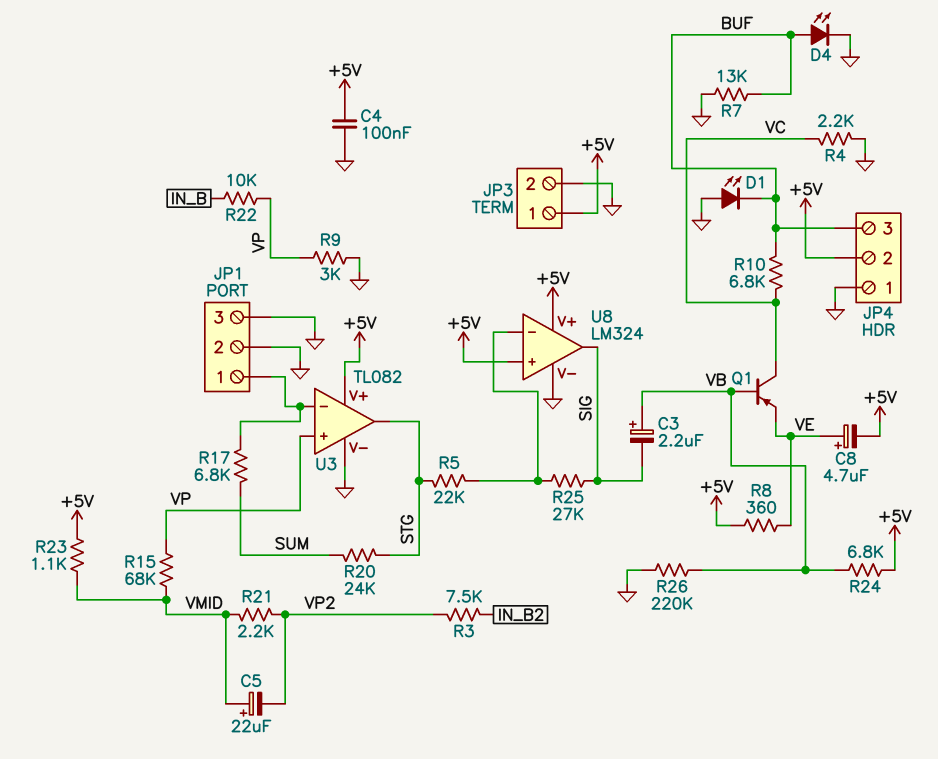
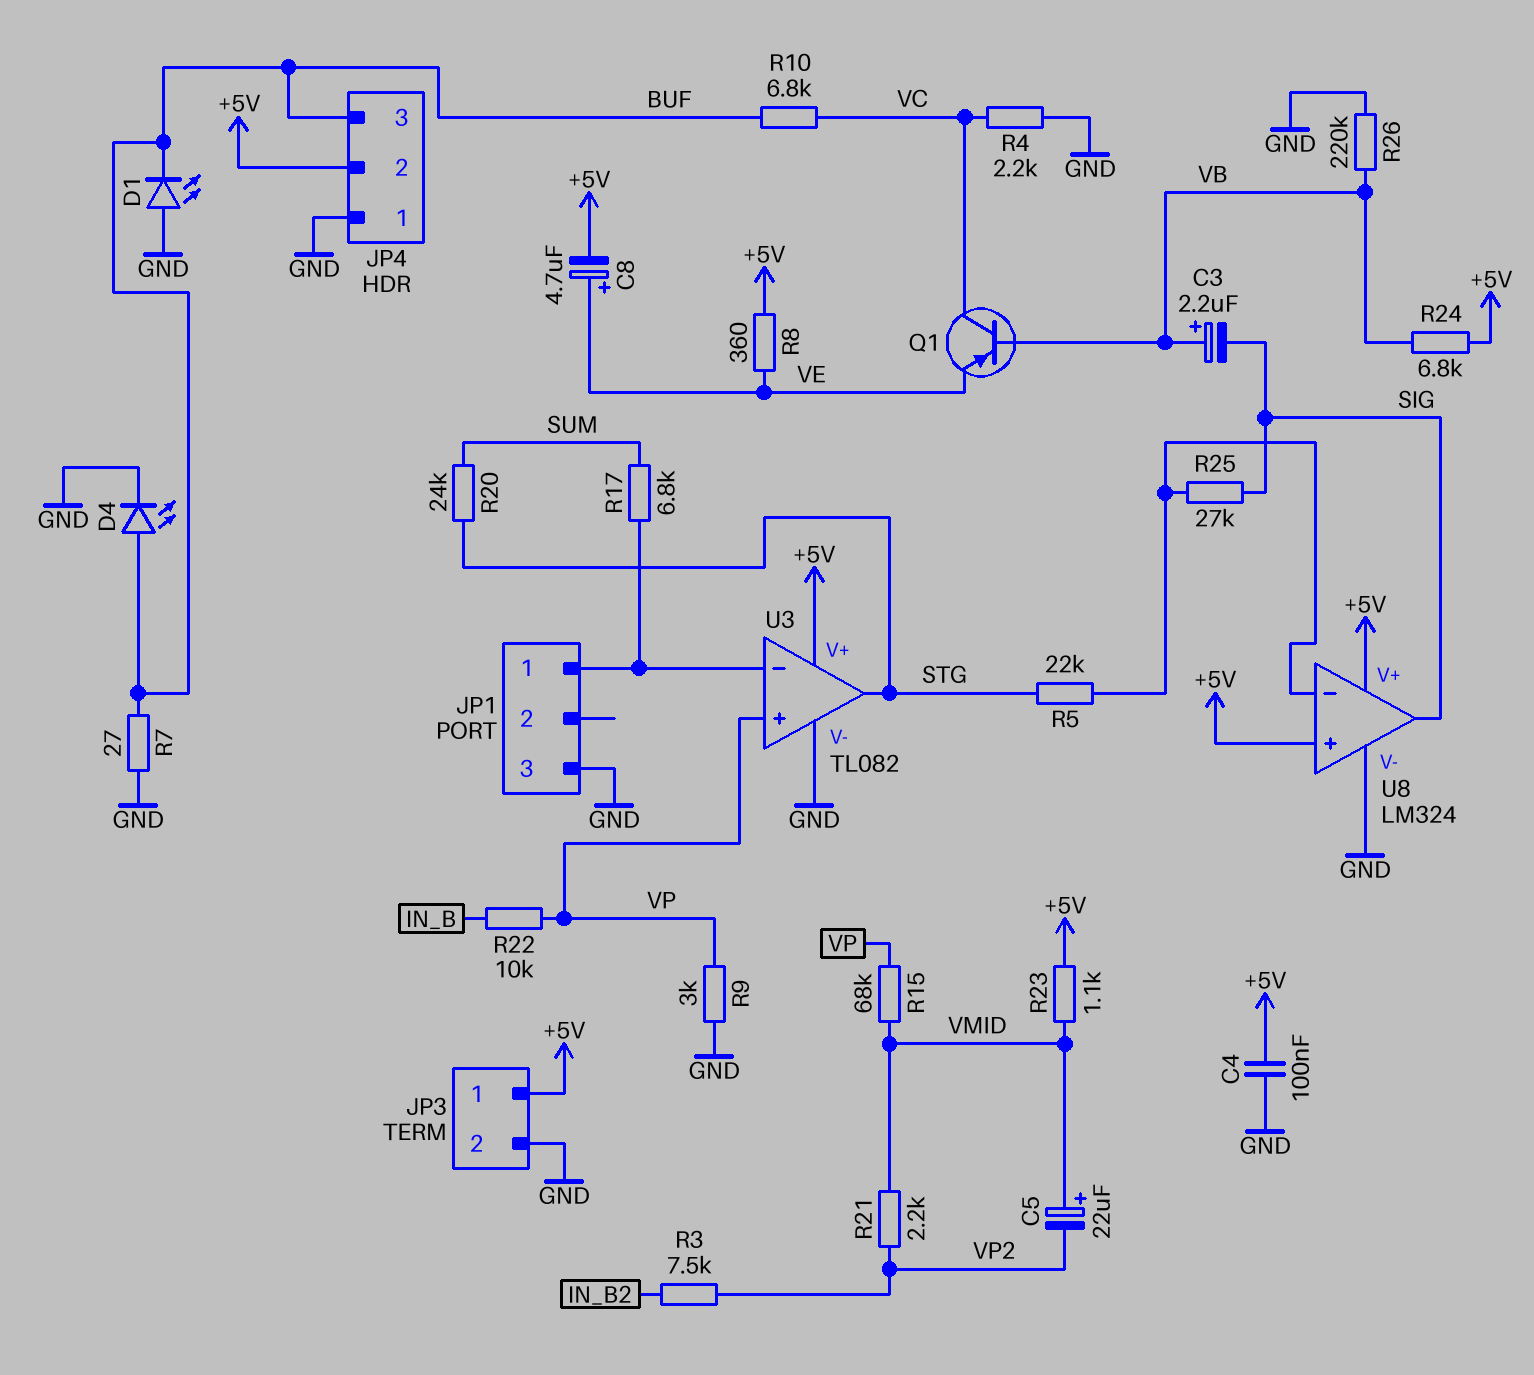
JP1 pin 2: GND -> none
R7: 13k (BUF, GND) -> 27 (BUF, GND)

